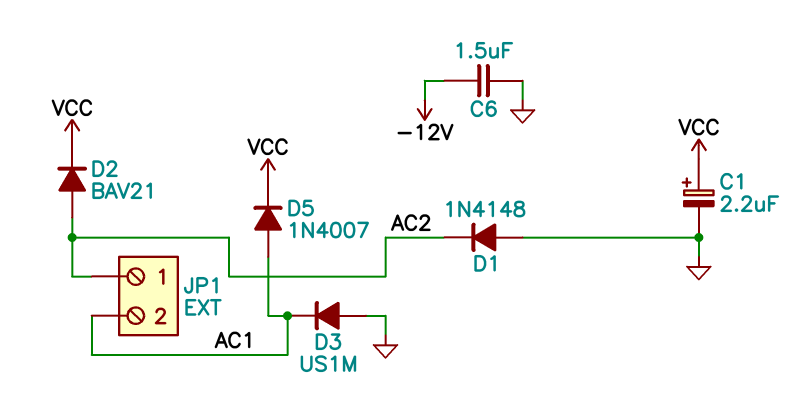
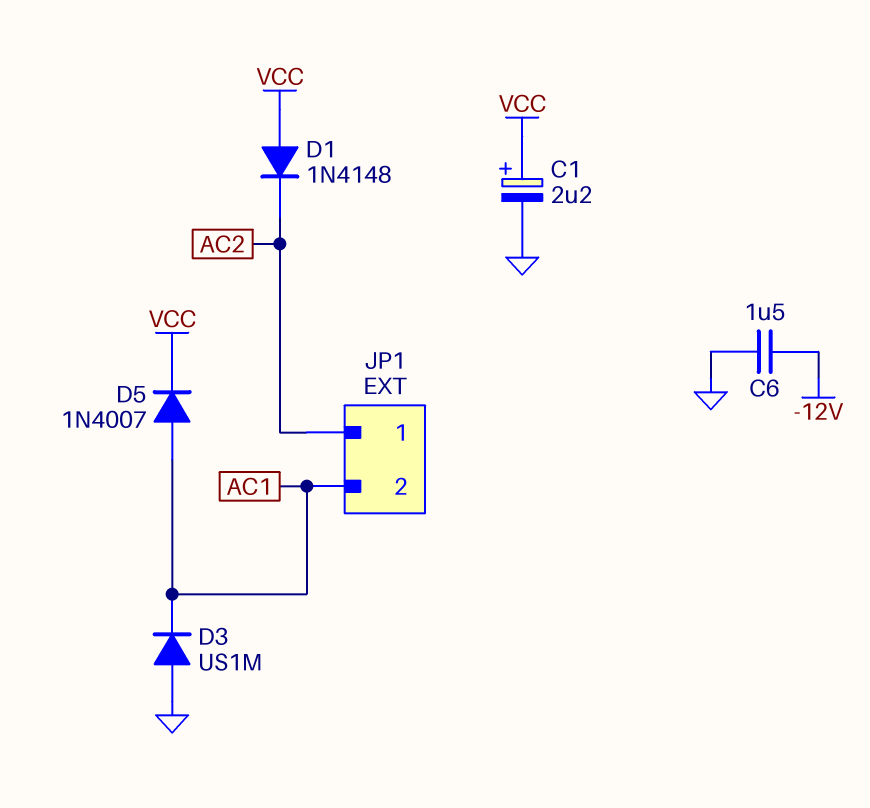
D1: diode 1N4148 (A GND, K AC2) -> diode 1N4148 (A VCC, K AC2)
D2: diode BAV21 (A AC2, K VCC) -> none

